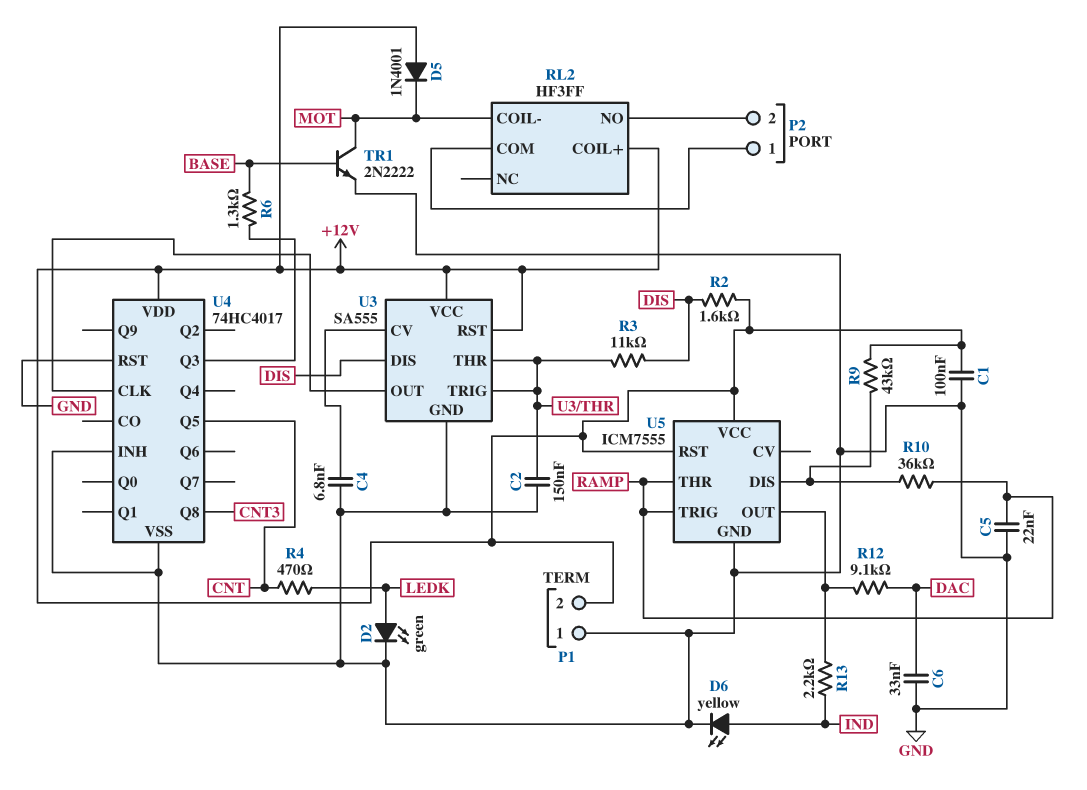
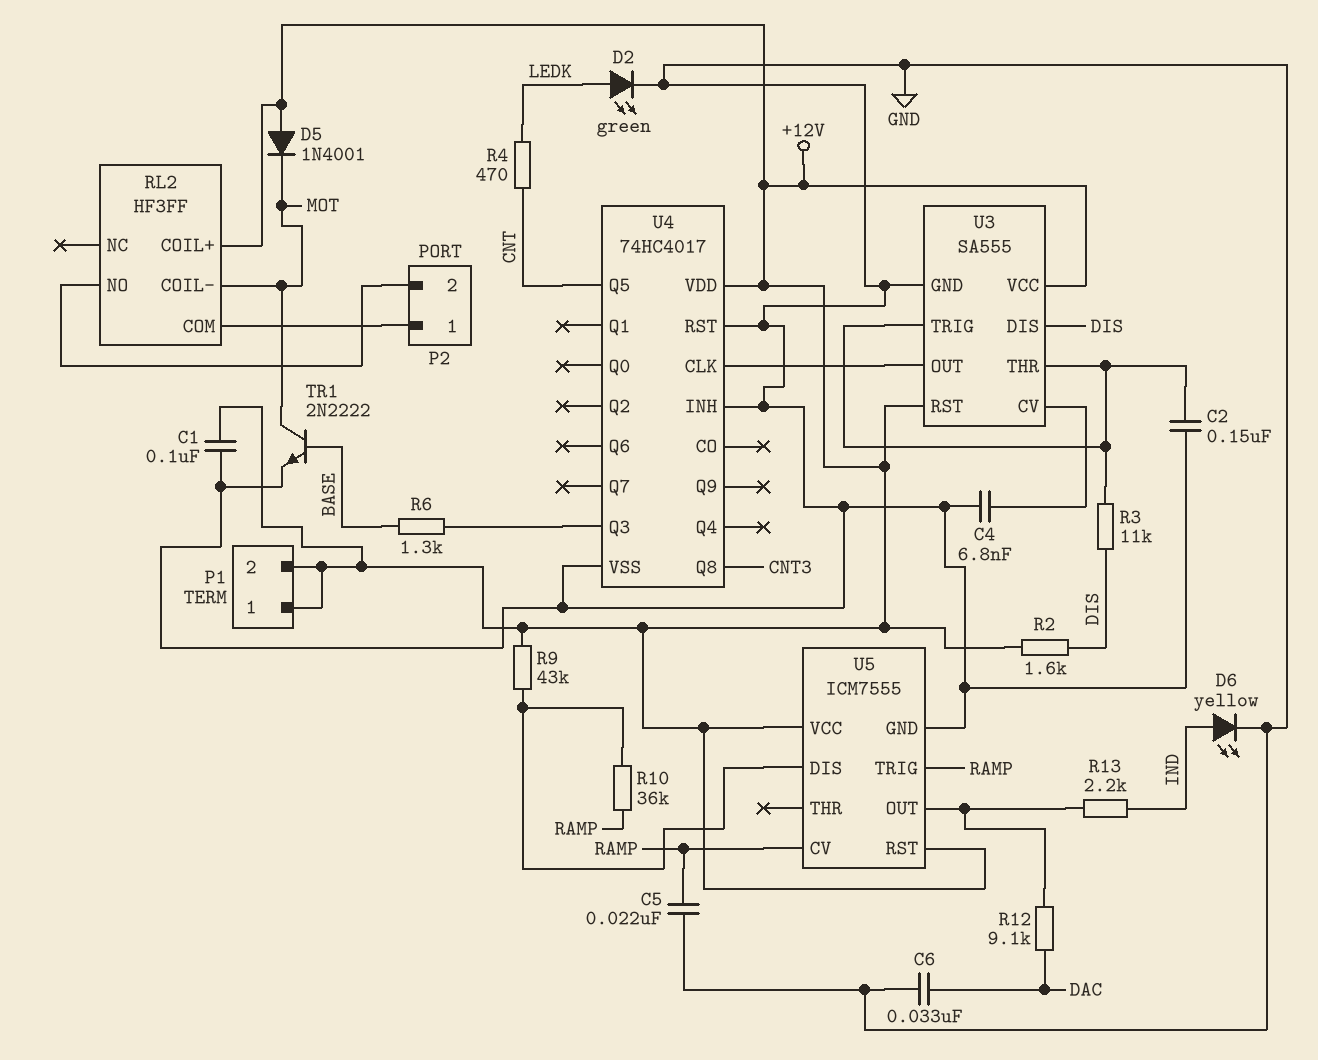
P1 pin 1: GND -> +12V
U5 pin CV: none -> RAMP
U5 pin THR: RAMP -> none

